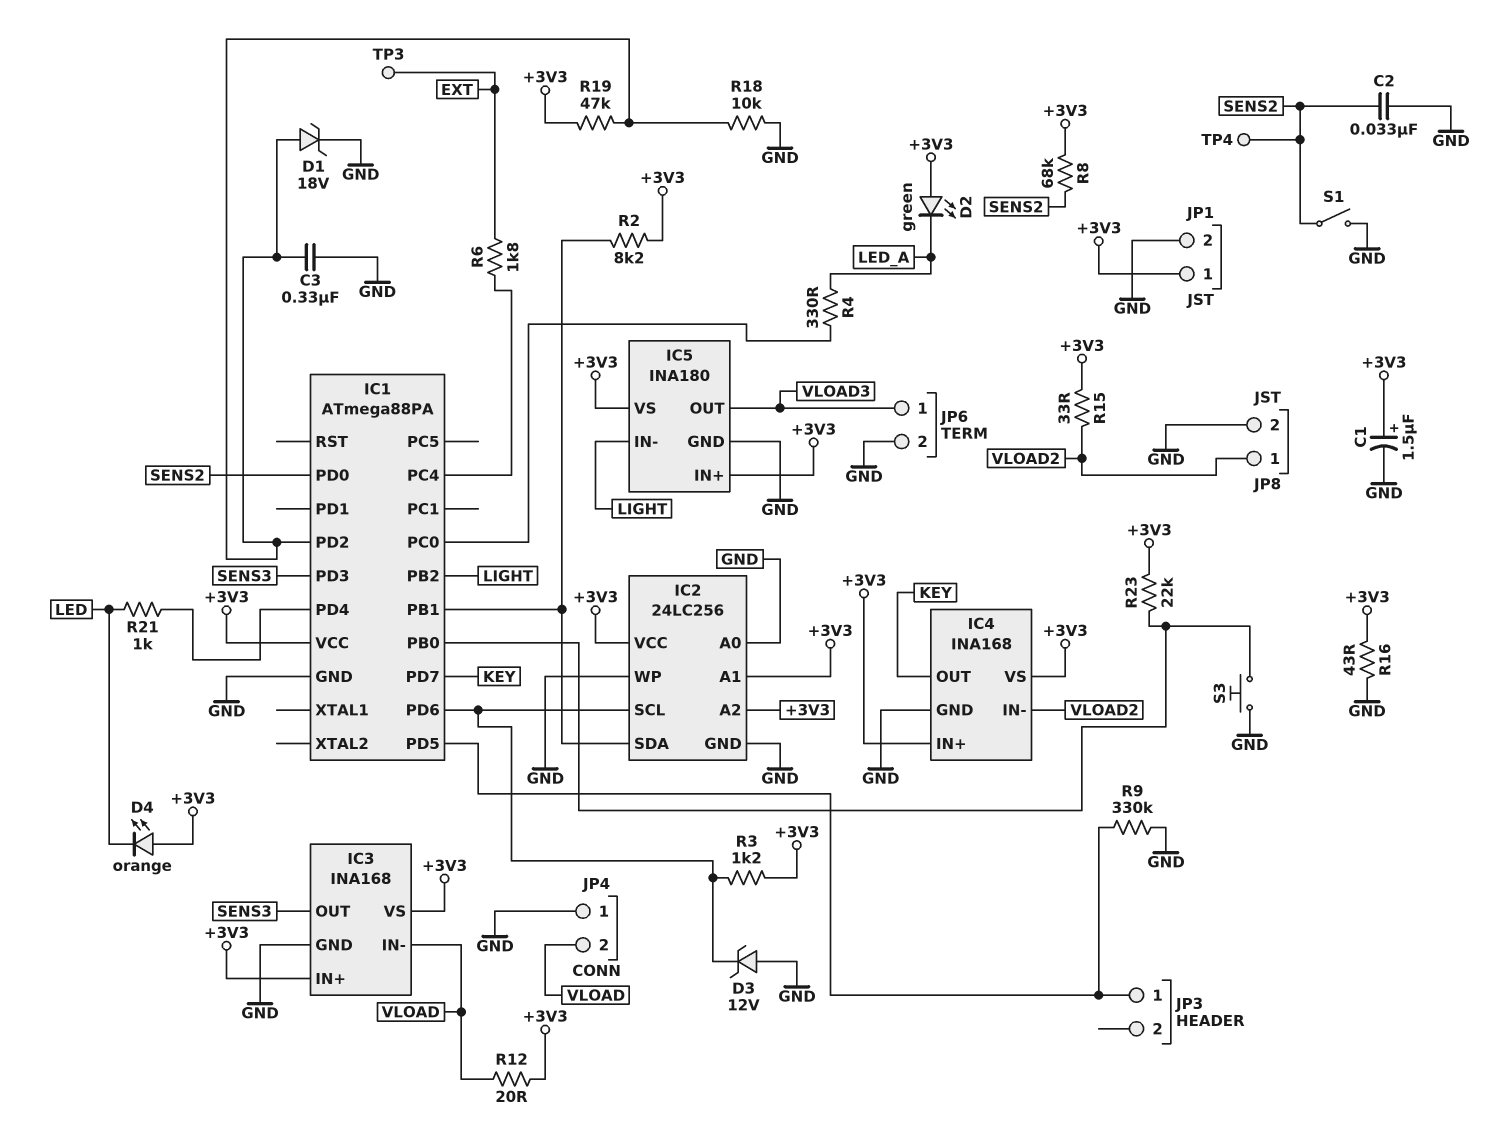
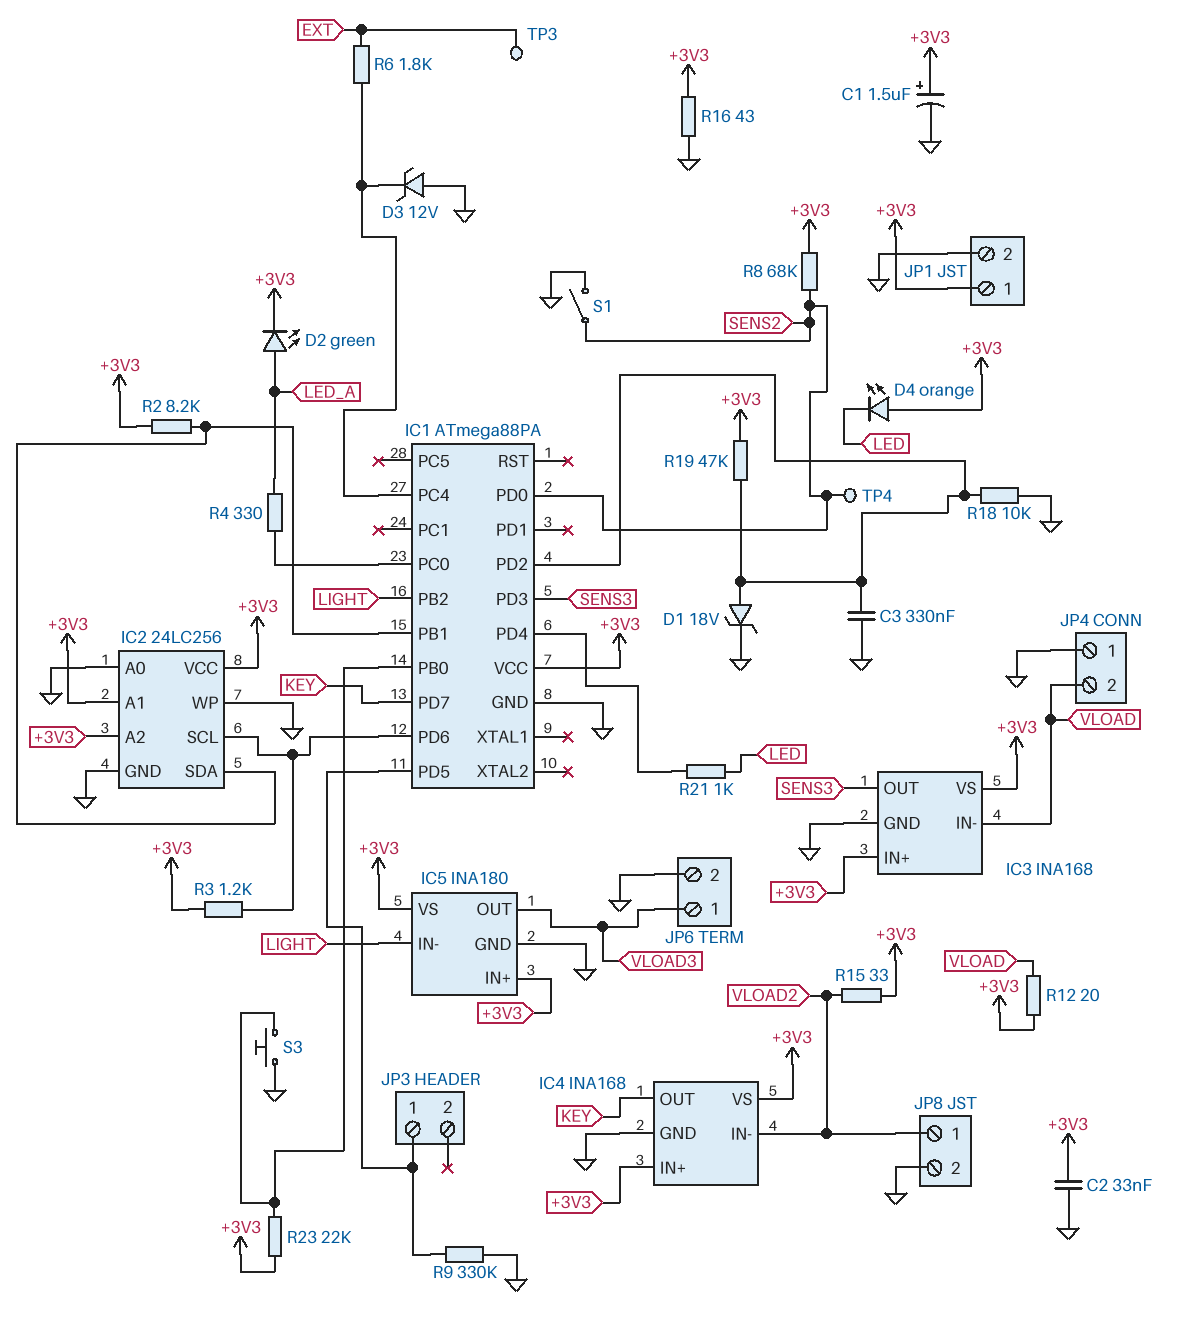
C2: 33nF (GND, SENS2) -> 33nF (+3V3, GND)
D2: LED green (A +3V3, K LED_A) -> LED green (A LED_A, K +3V3)
D3: zener 12V (A GND, K IC1/PD6) -> zener 12V (A GND, K IC1/PC4)

